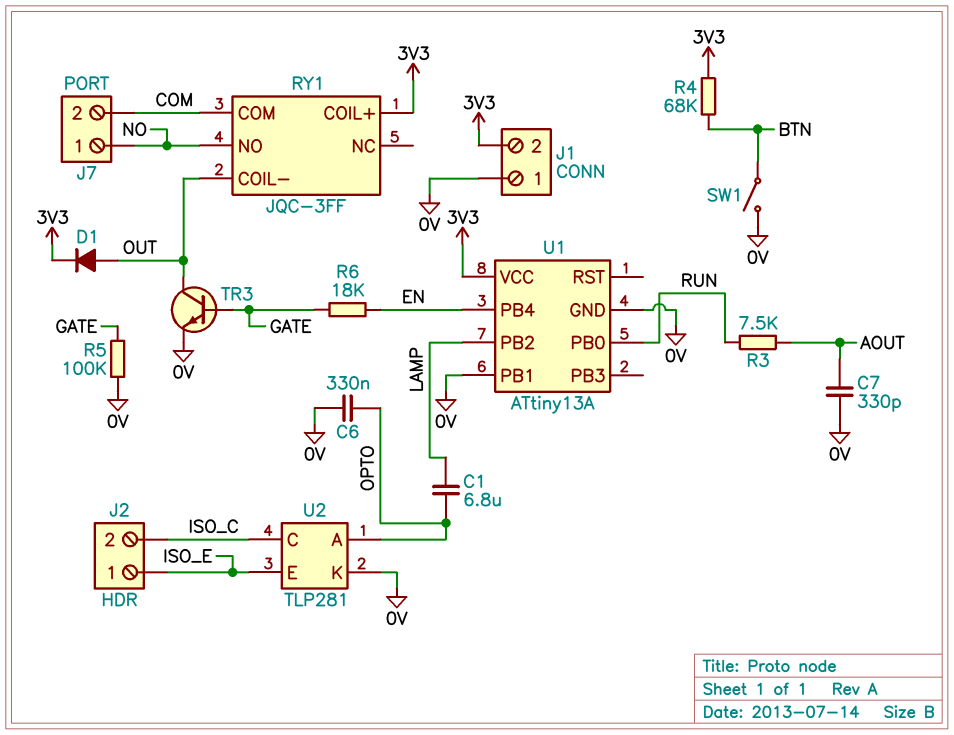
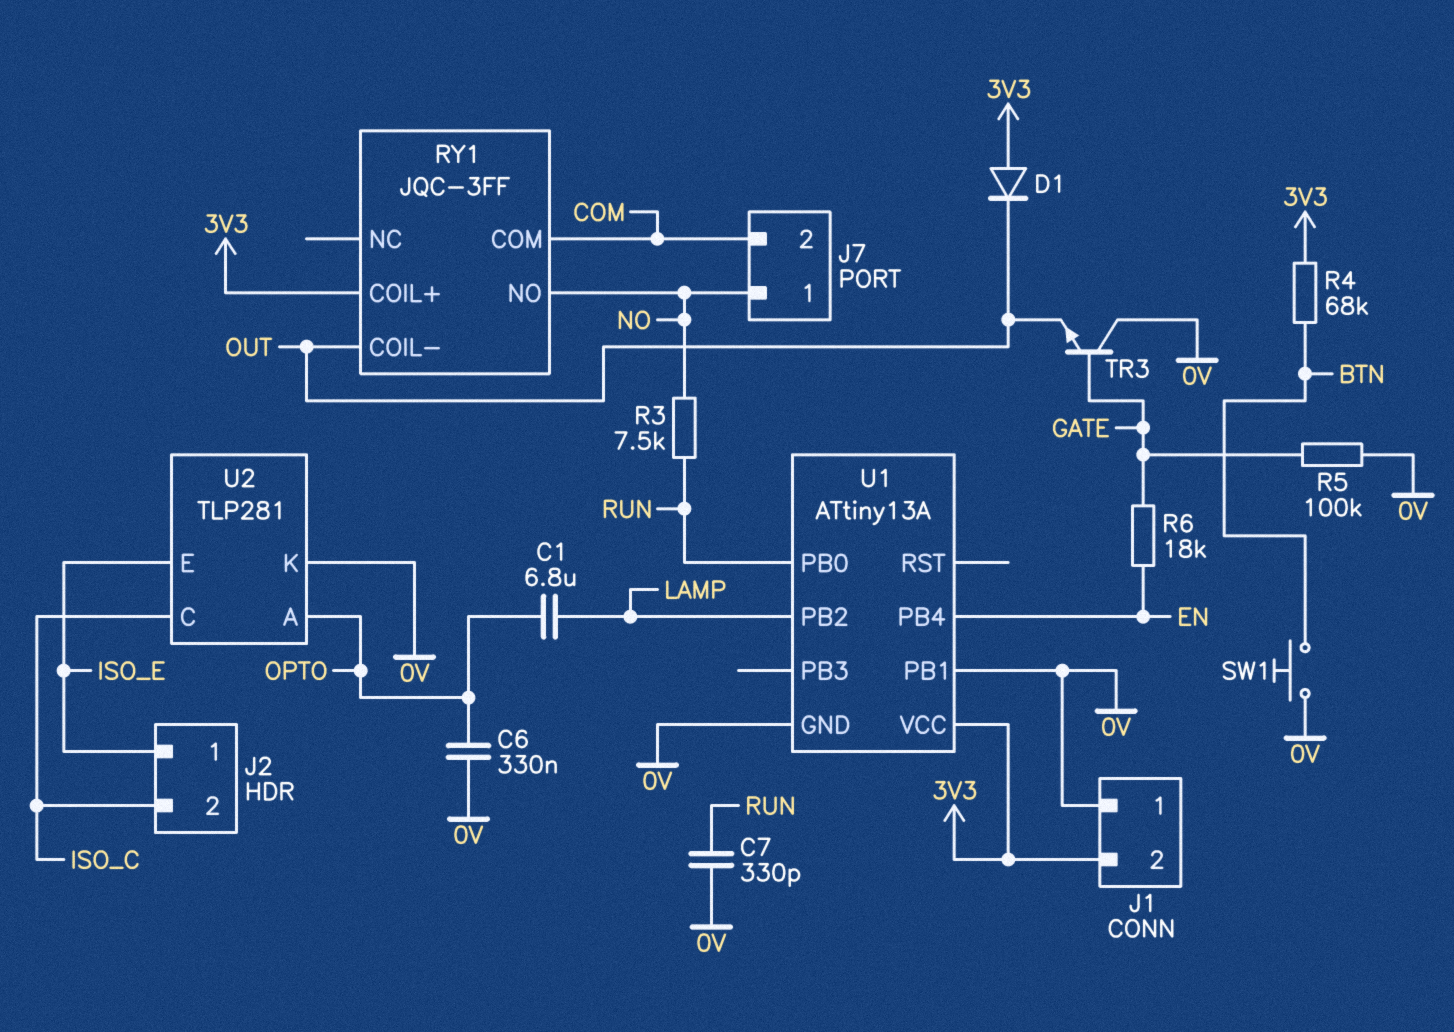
C7: 330pF (0V, AOUT) -> 330pF (0V, RUN)
D1: diode (A OUT, K 3V3) -> diode (A 3V3, K OUT)
R3: 7.5k (AOUT, RUN) -> 7.5k (NO, RUN)
SW1: switch (0V, BTN) -> button (0V, BTN)
TR3: NPN (B GATE, C OUT, E 0V) -> NPN (B GATE, C 0V, E OUT)

